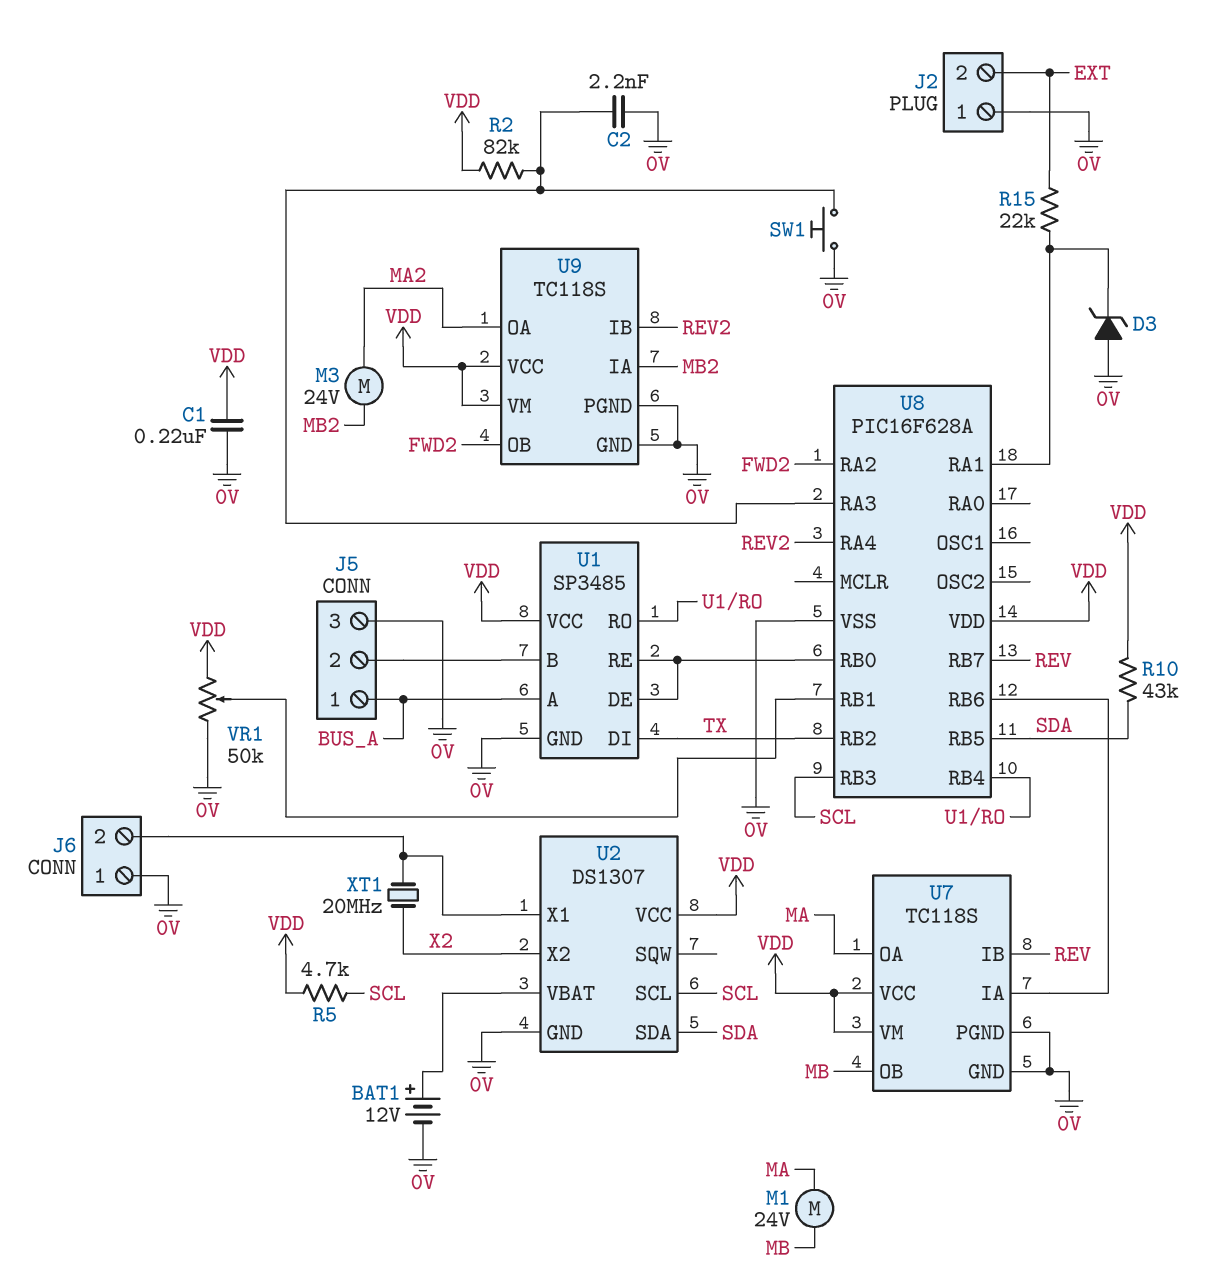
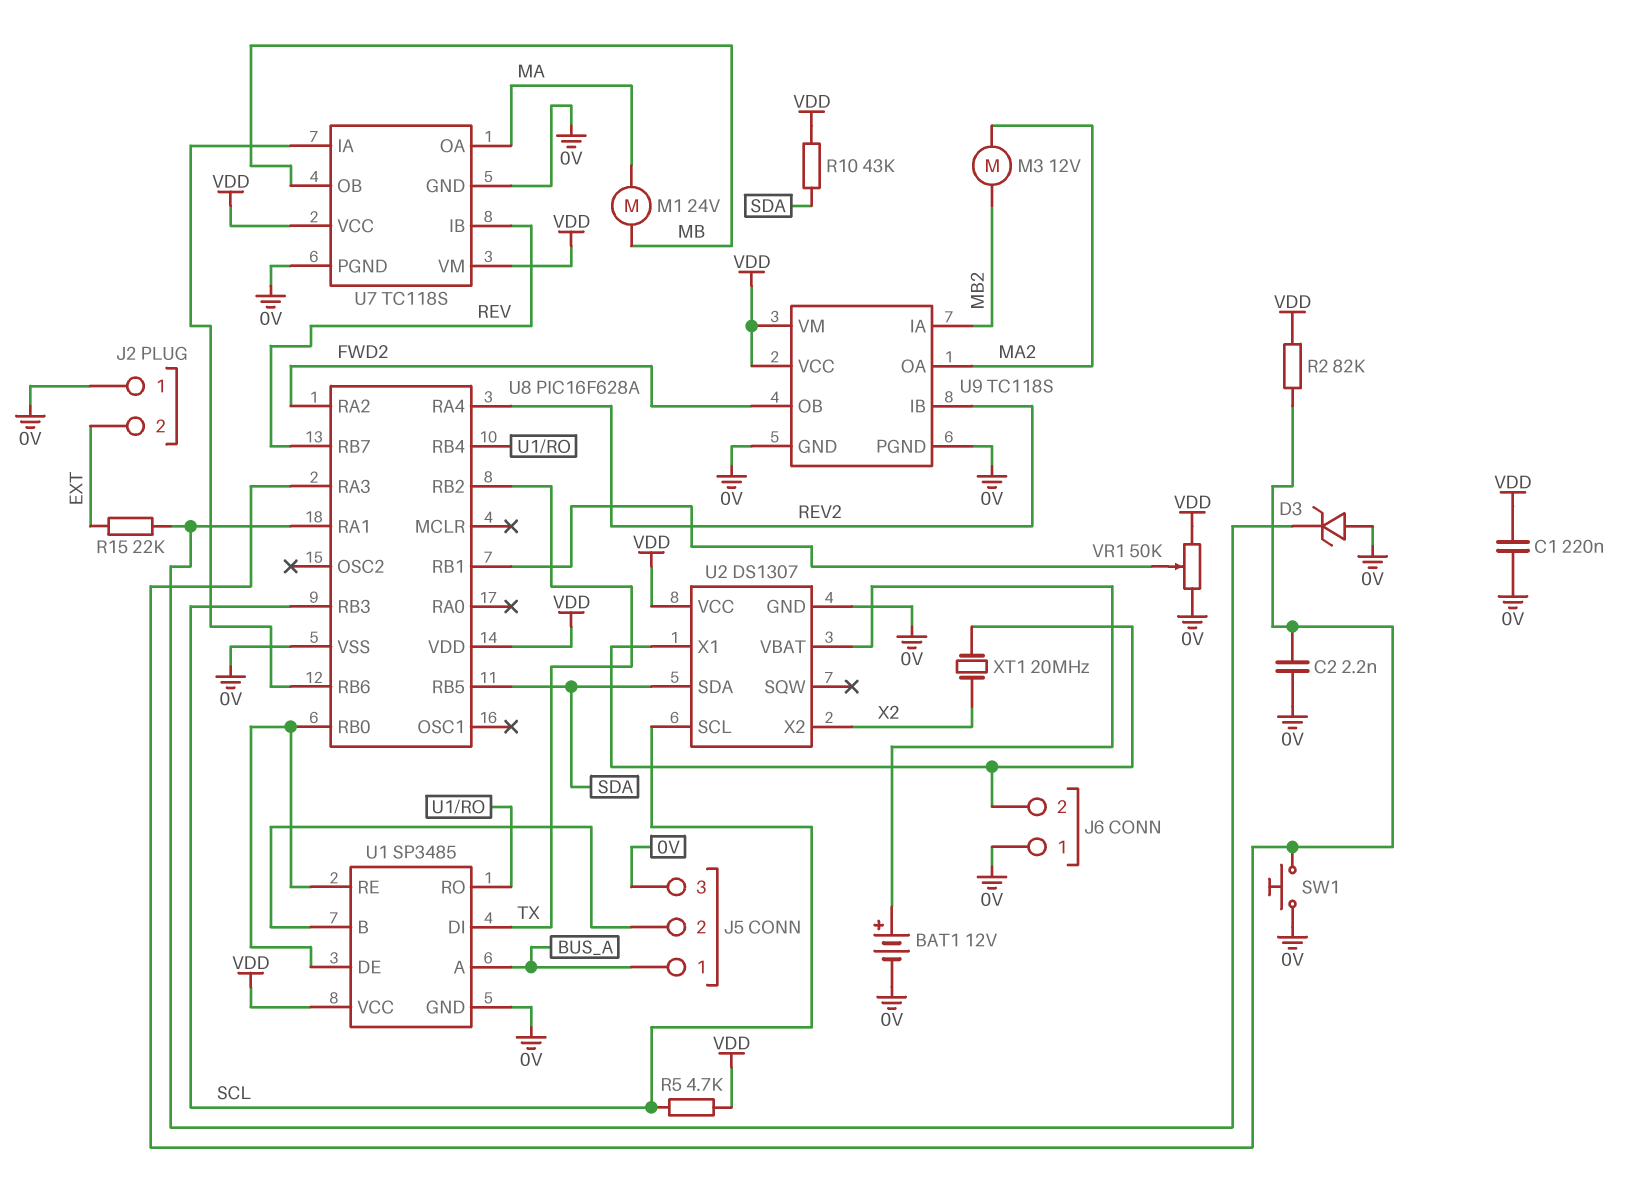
M3: motor 24V (MA2, MB2) -> motor 12V (MA2, MB2)

